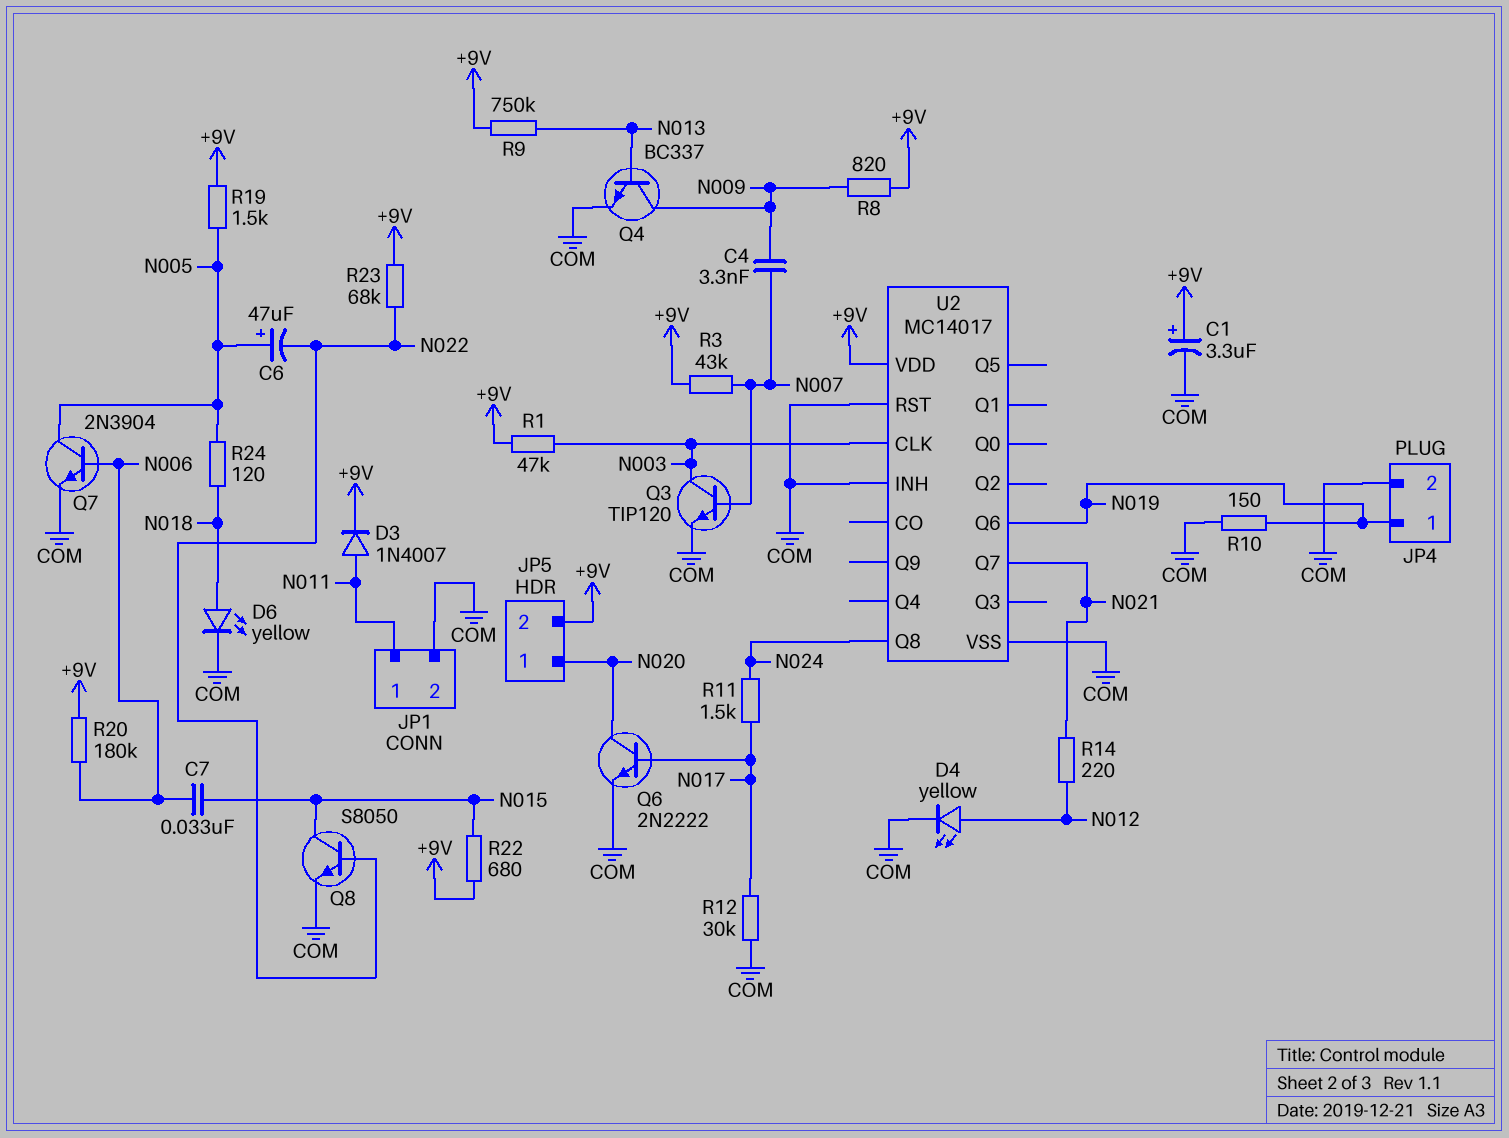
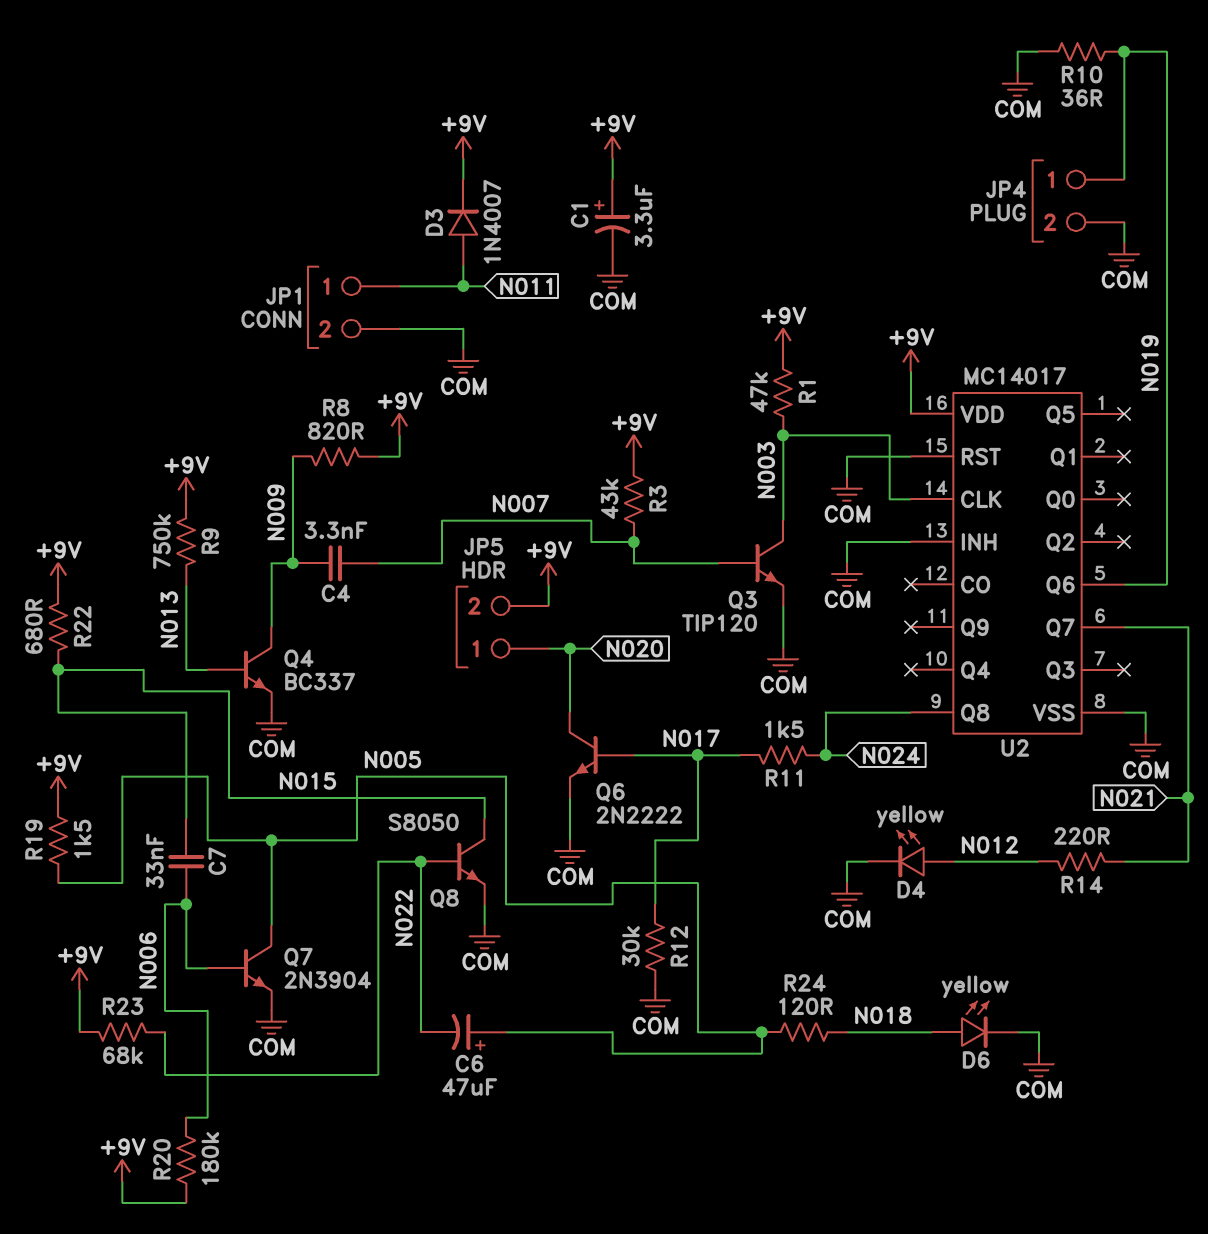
R10: 150 (COM, N019) -> 36 (COM, N019)

